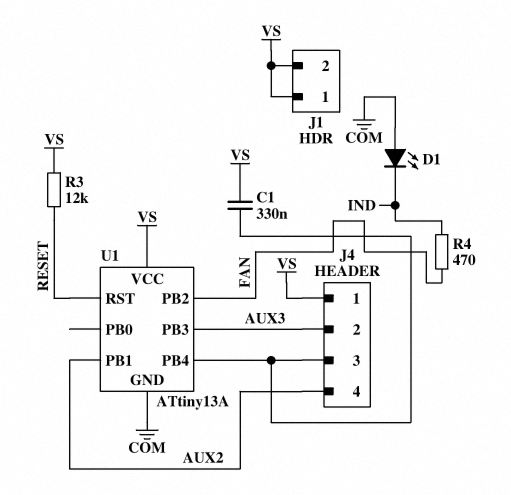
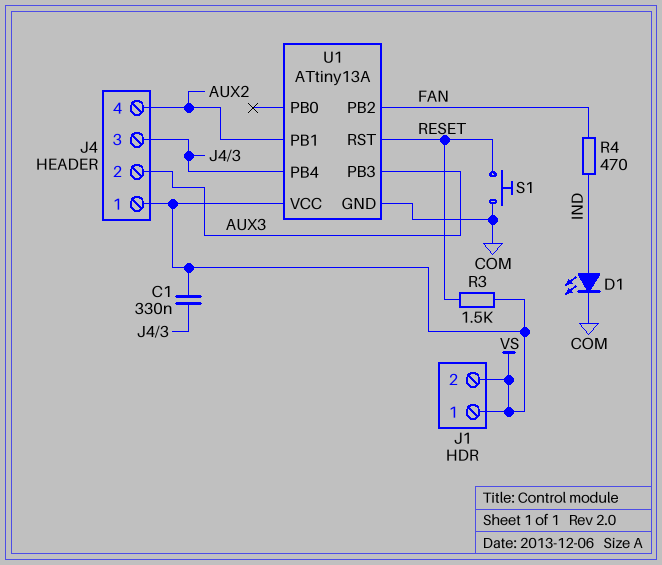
D1: LED (A COM, K IND) -> LED (A IND, K COM)
R3: 12k (RESET, VS) -> 1.5k (RESET, VS)
S1: none -> button (COM, RESET)

